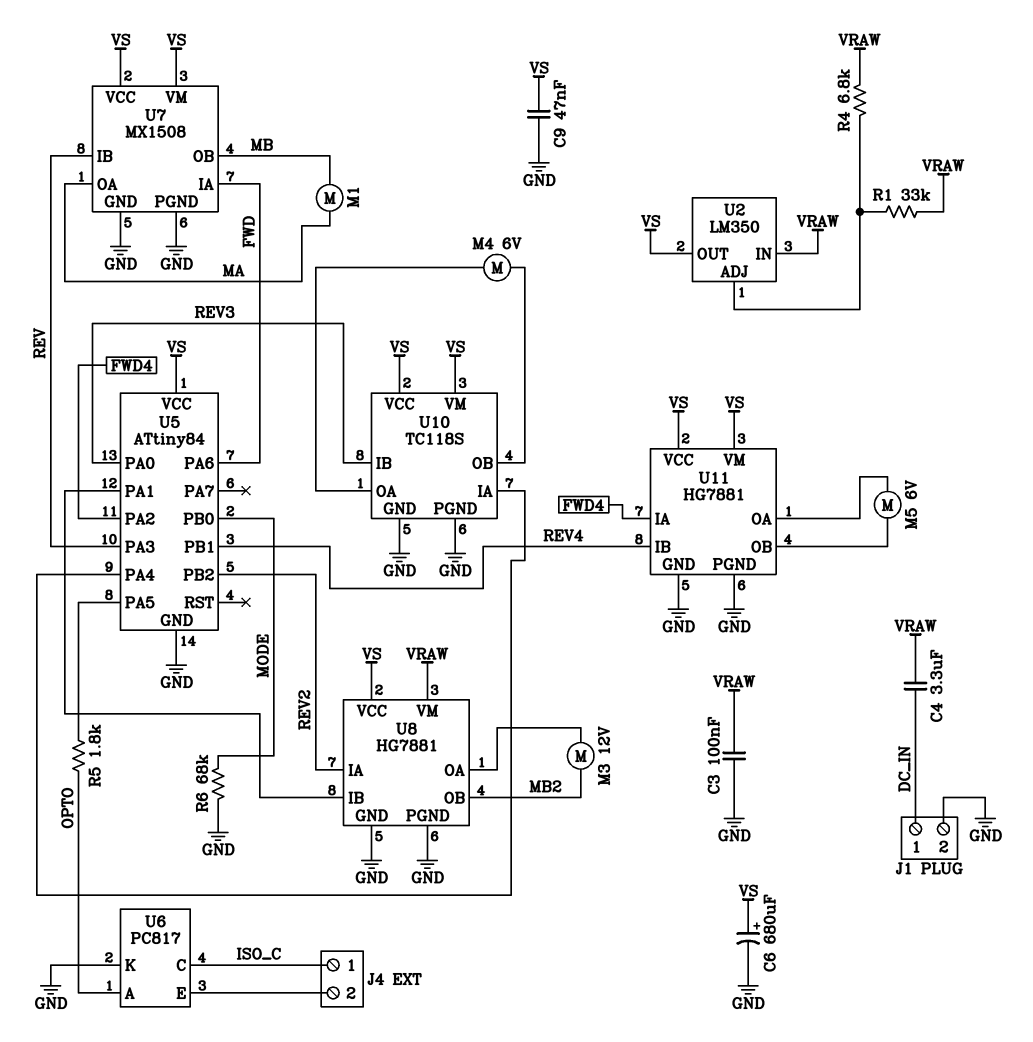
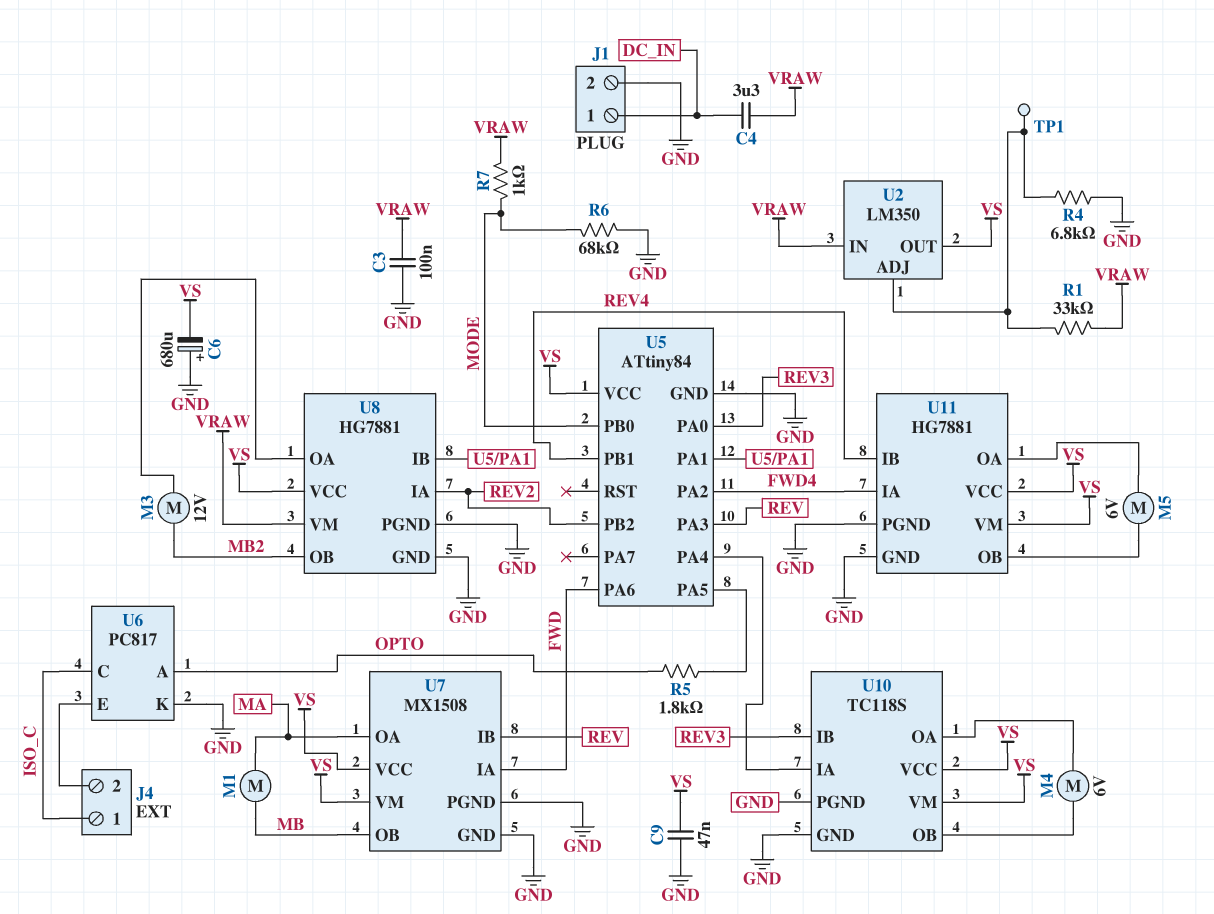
C6: 680uF (plus VS, minus GND) -> 680uF (plus GND, minus VS)
R4: 6.8k (U2/ADJ, VRAW) -> 6.8k (GND, U2/ADJ)
R7: none -> 1k (MODE, VRAW)
TP1: none -> test point (U2/ADJ)

